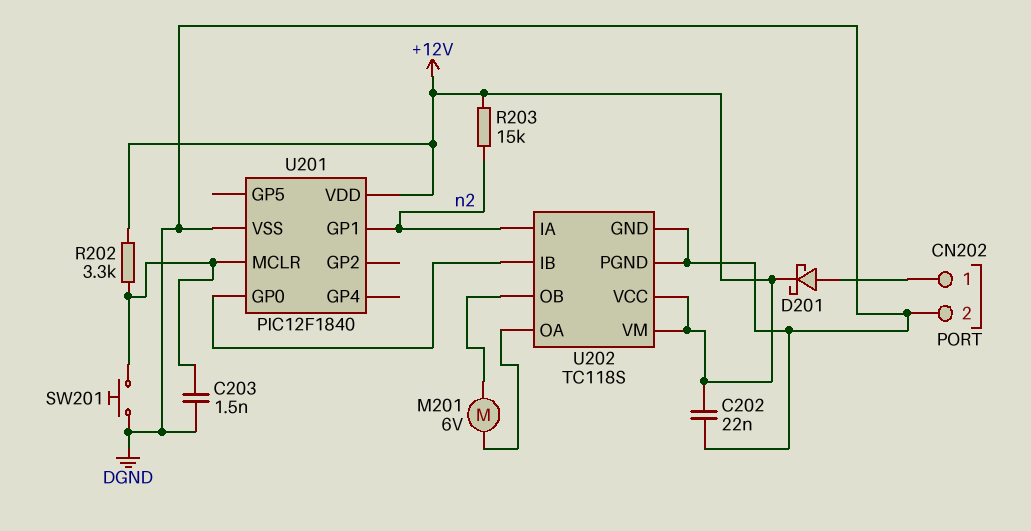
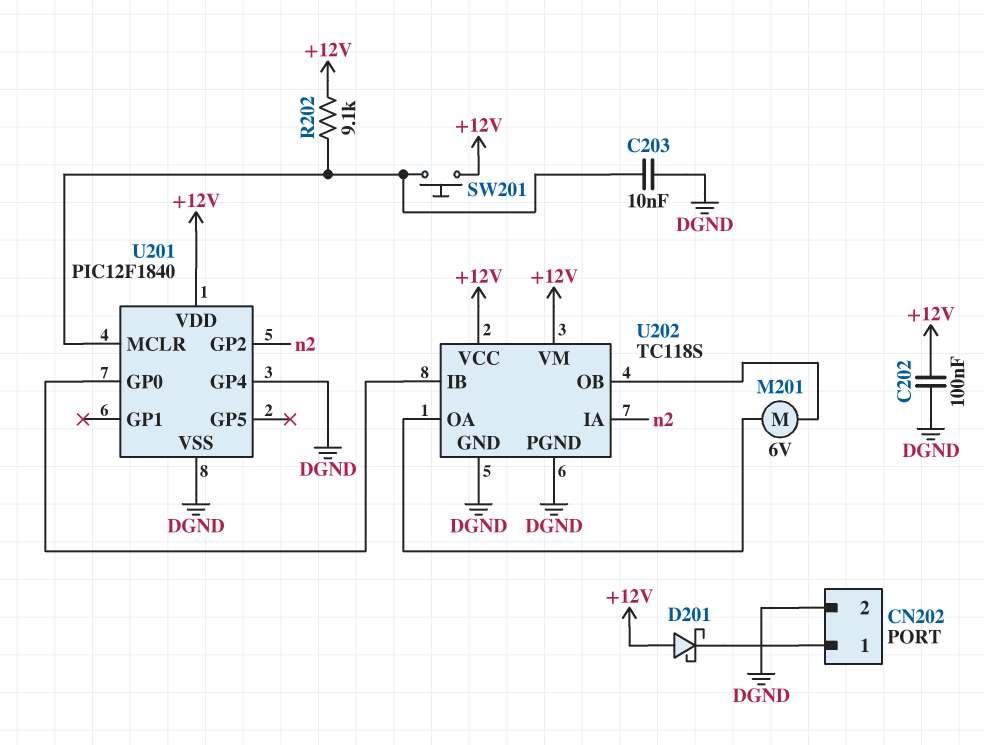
C202: 22nF (+12V, DGND) -> 100nF (+12V, DGND)
C203: 1.5nF (DGND, U201/MCLR) -> 10nF (DGND, U201/MCLR)
D201: schottky (A CN202/1, K +12V) -> schottky (A +12V, K CN202/1)
R202: 3.3k (+12V, U201/MCLR) -> 9.1k (+12V, U201/MCLR)
R203: 15k (+12V, n2) -> none
SW201: button (DGND, U201/MCLR) -> button (+12V, U201/MCLR)
U201 pin GP1: n2 -> none
U201 pin GP2: none -> n2
U201 pin GP4: none -> DGND

